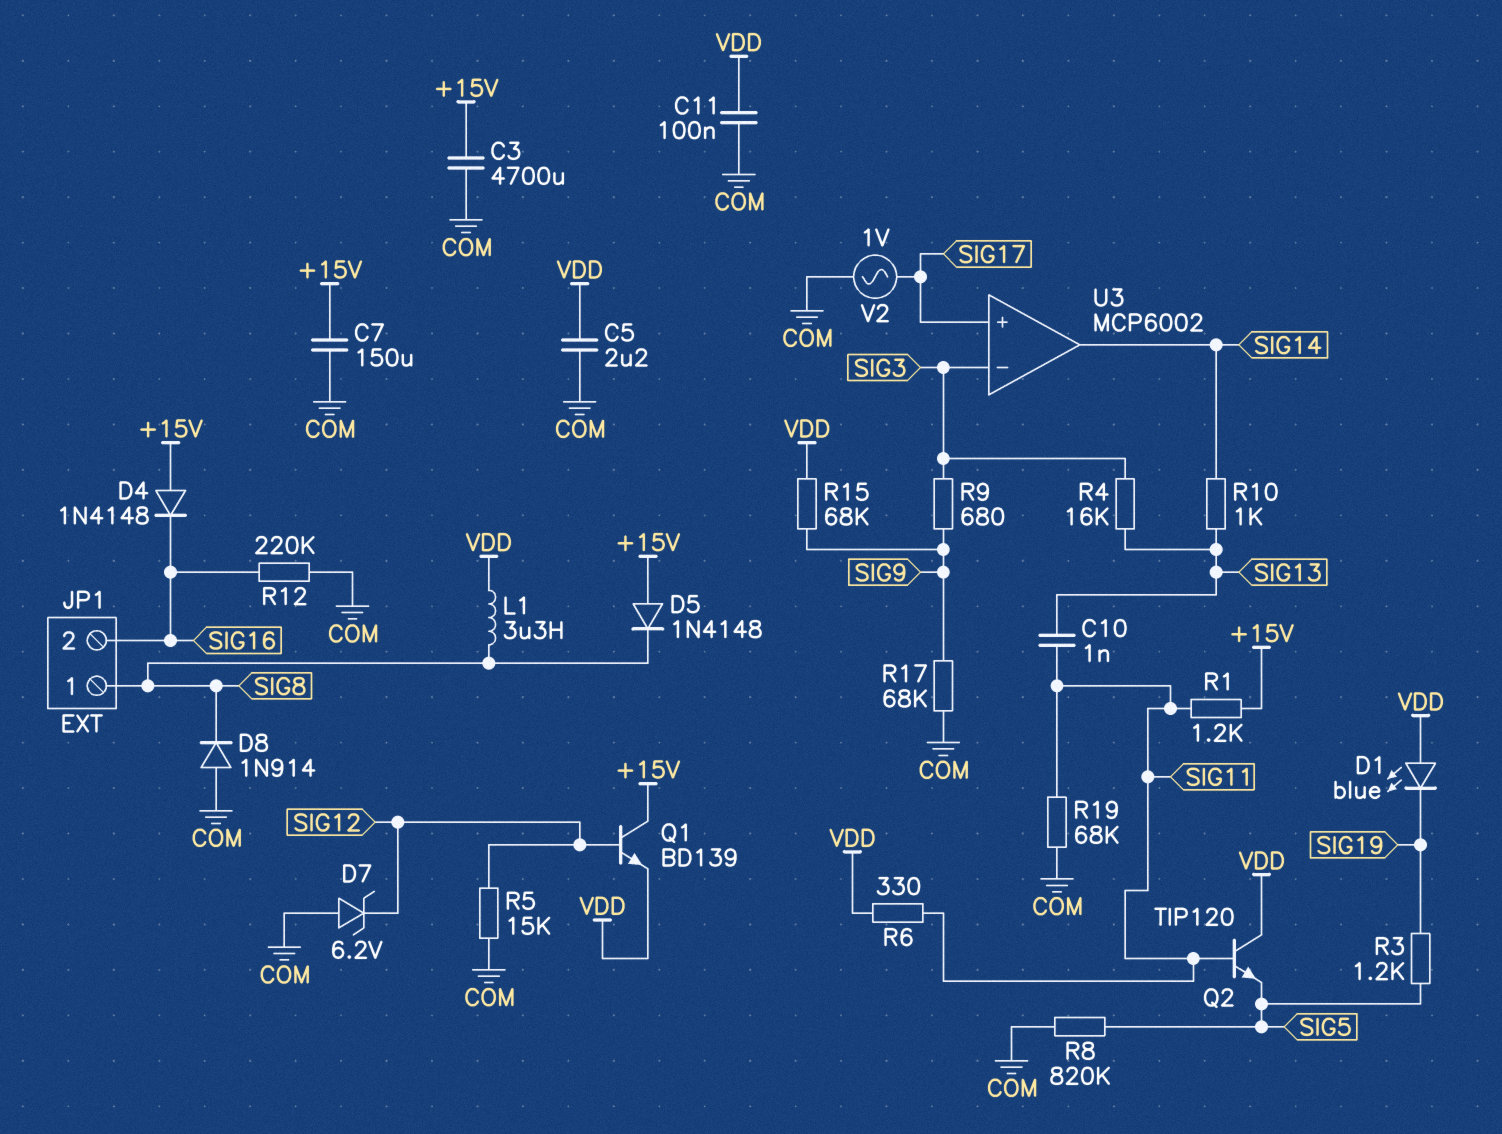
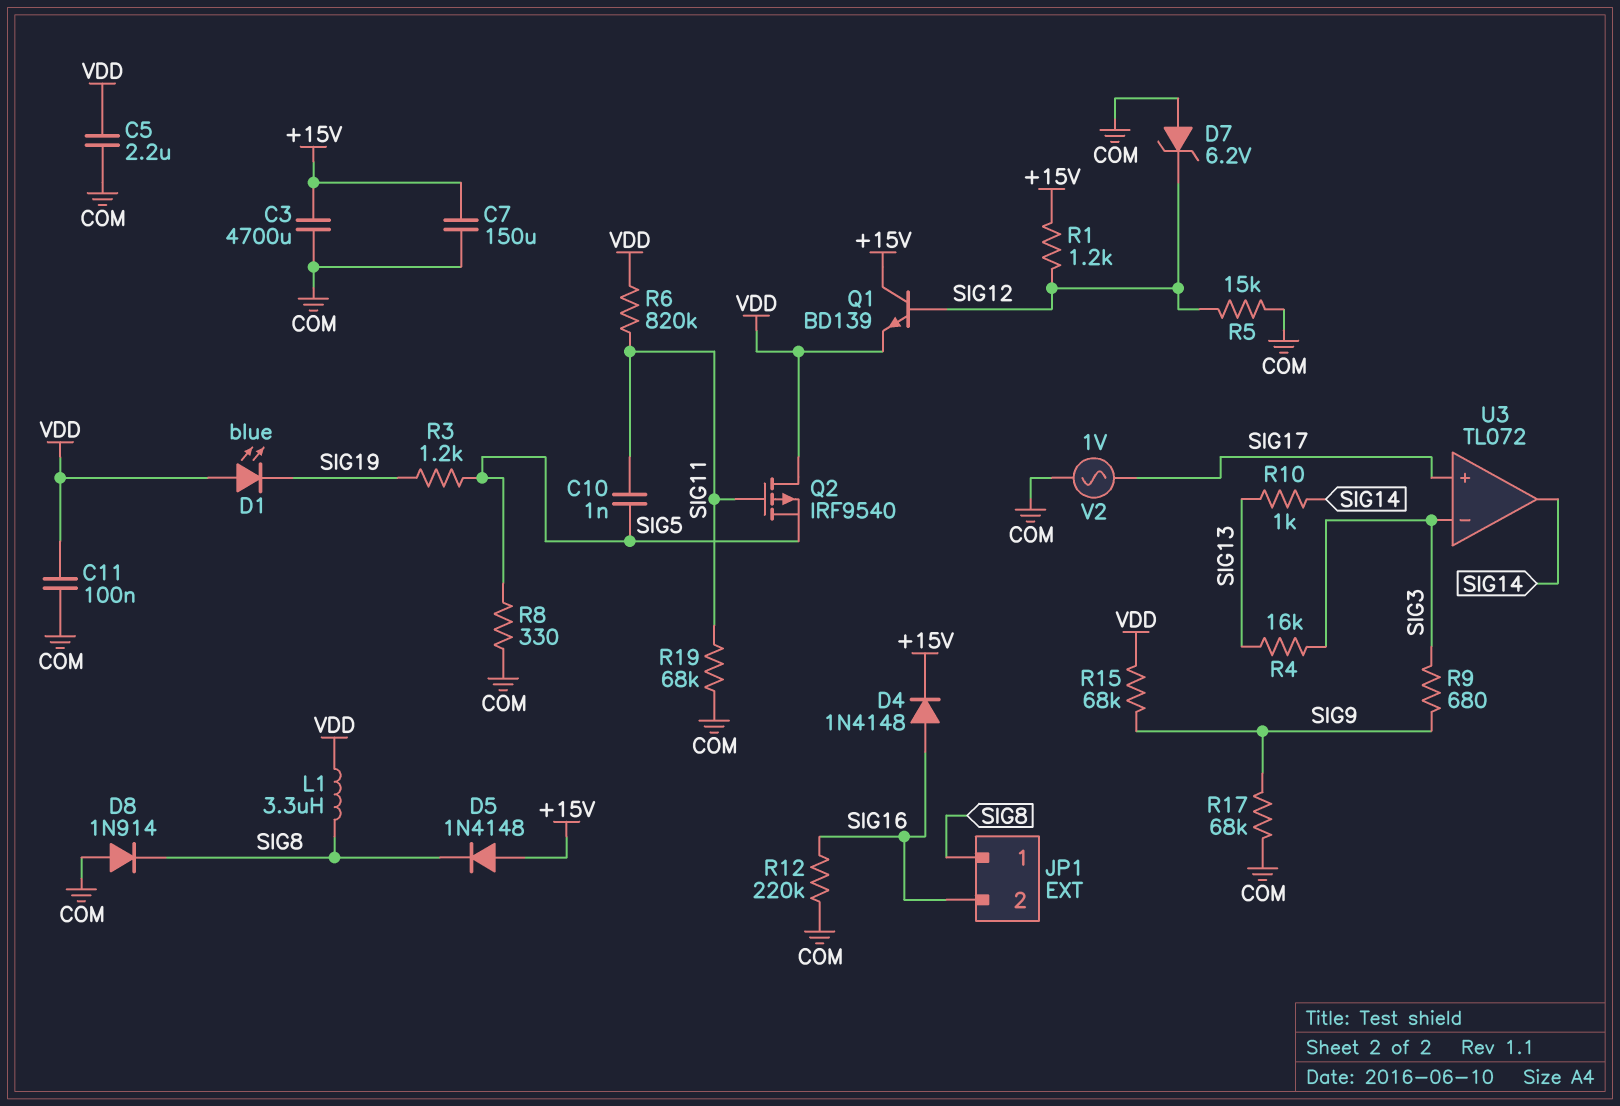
C10: 1nF (SIG11, SIG13) -> 1nF (SIG5, SIG11)
D4: diode 1N4148 (A +15V, K SIG16) -> diode 1N4148 (A SIG16, K +15V)
Q2: NPN TIP120 (B SIG11, C VDD, E SIG5) -> PMOS IRF9540 (G SIG11, D VDD, S SIG5)
R1: 1.2k (+15V, SIG11) -> 1.2k (+15V, SIG12)
R6: 330 (SIG11, VDD) -> 820k (SIG11, VDD)
R8: 820k (COM, SIG5) -> 330 (COM, SIG5)
U3: MCP6002 -> TL072

